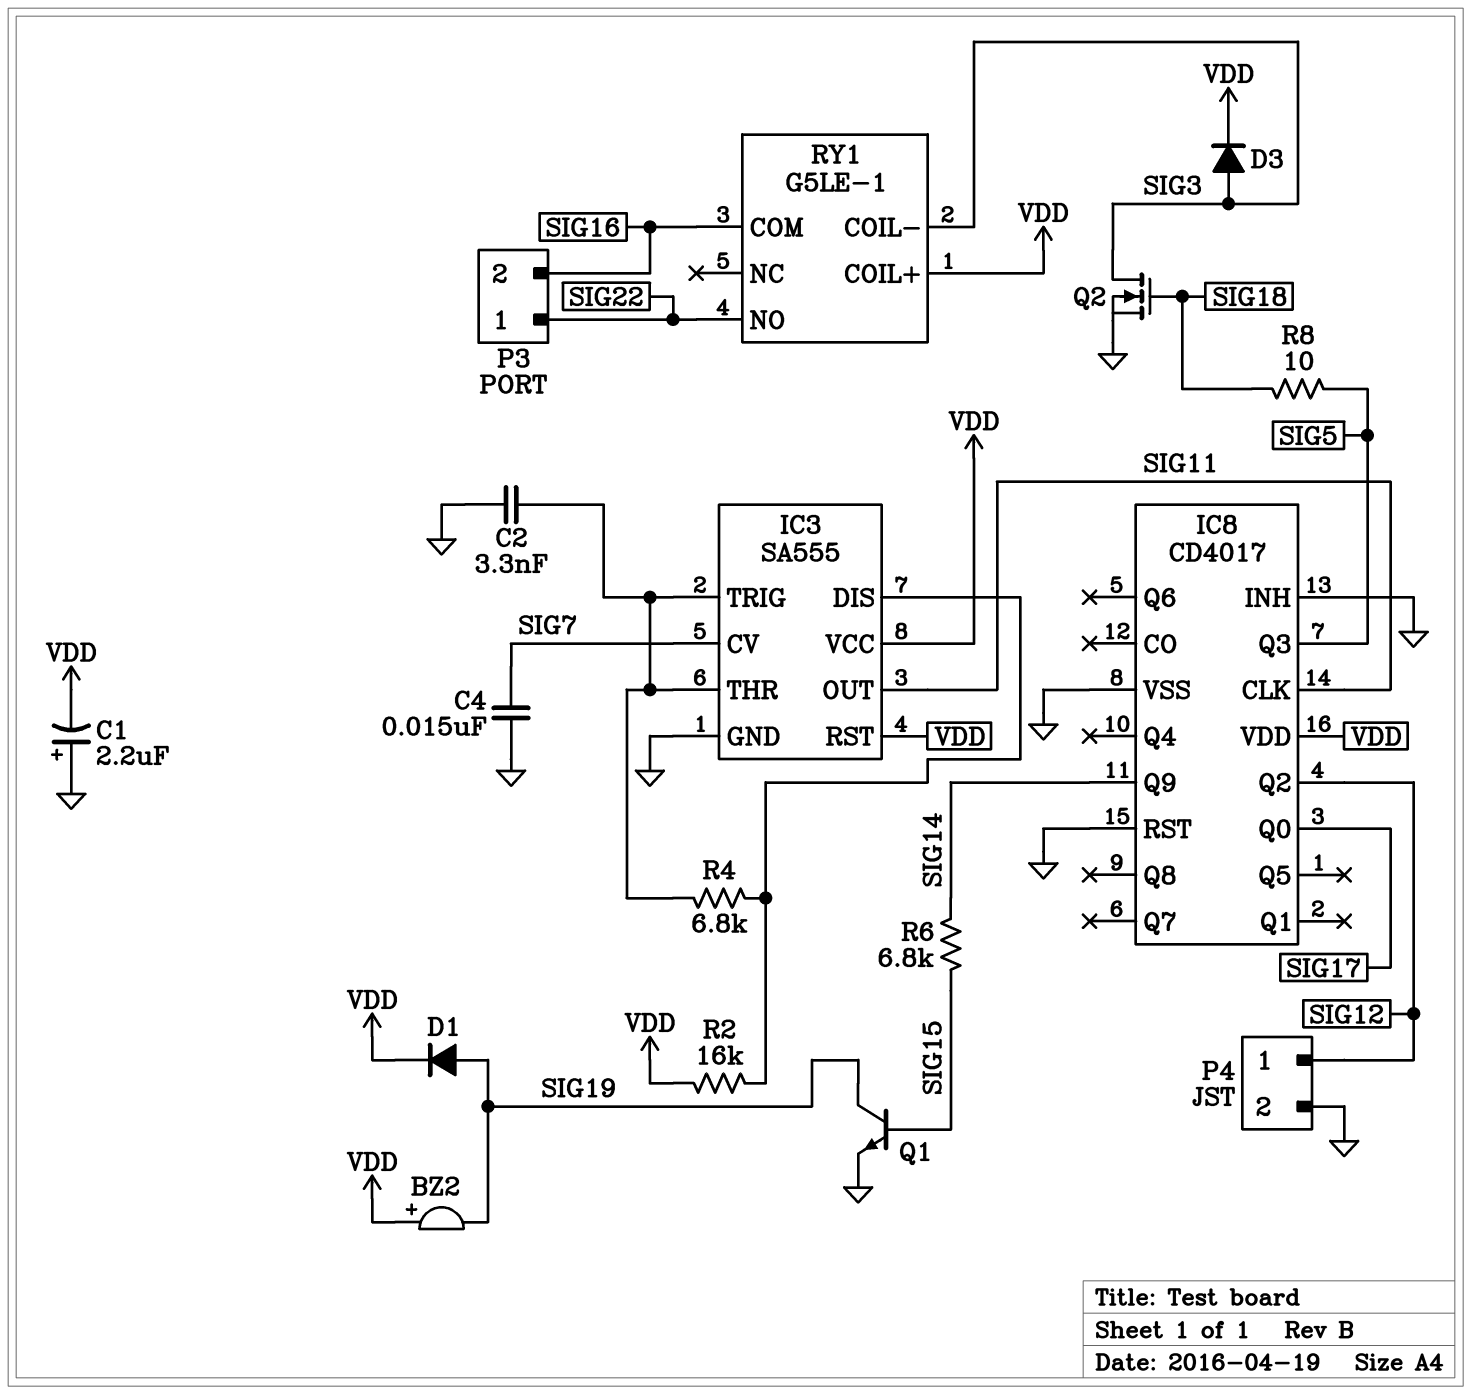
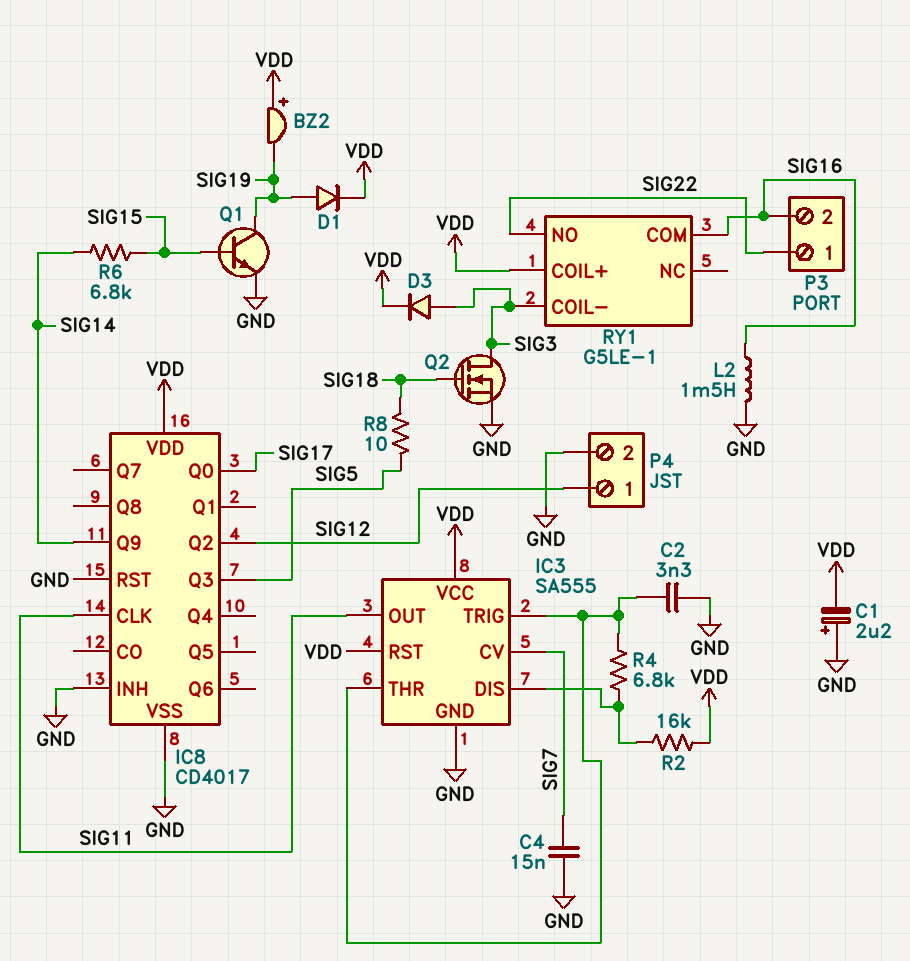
L2: none -> 1.5mH (GND, SIG16)

